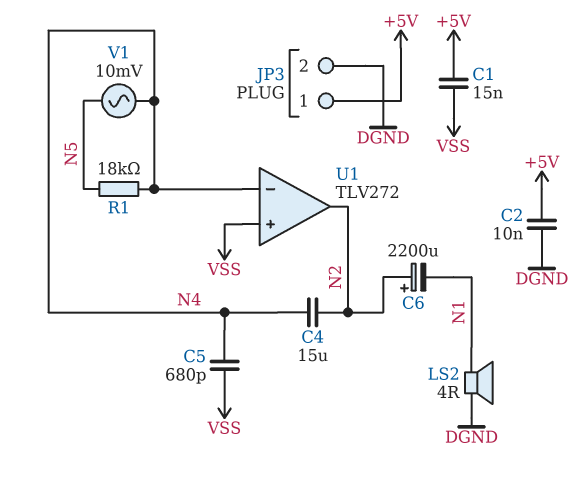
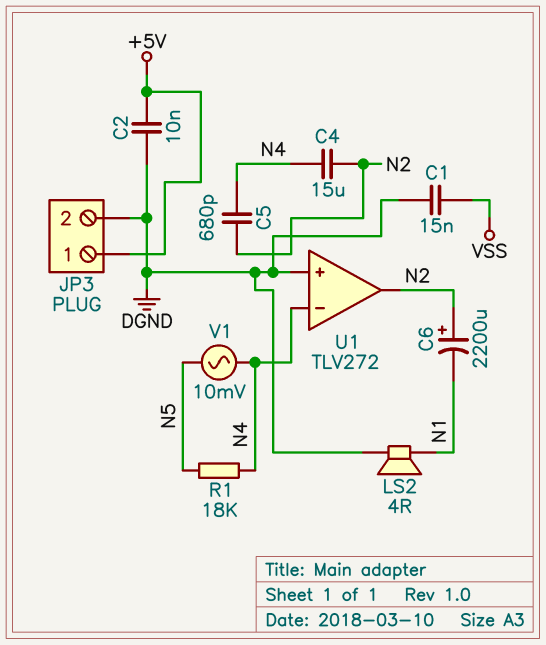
C1: 15nF (+5V, VSS) -> 15nF (DGND, VSS)
C5: 680pF (N4, VSS) -> 680pF (N2, N4)
U1 pin in+: VSS -> DGND

